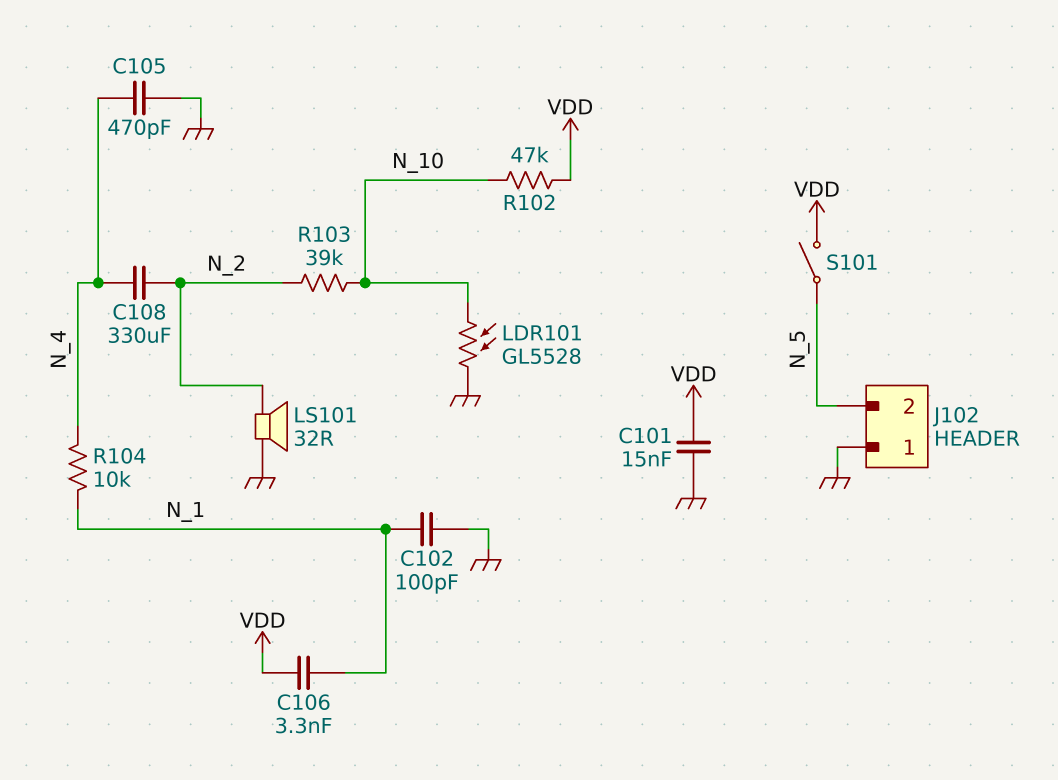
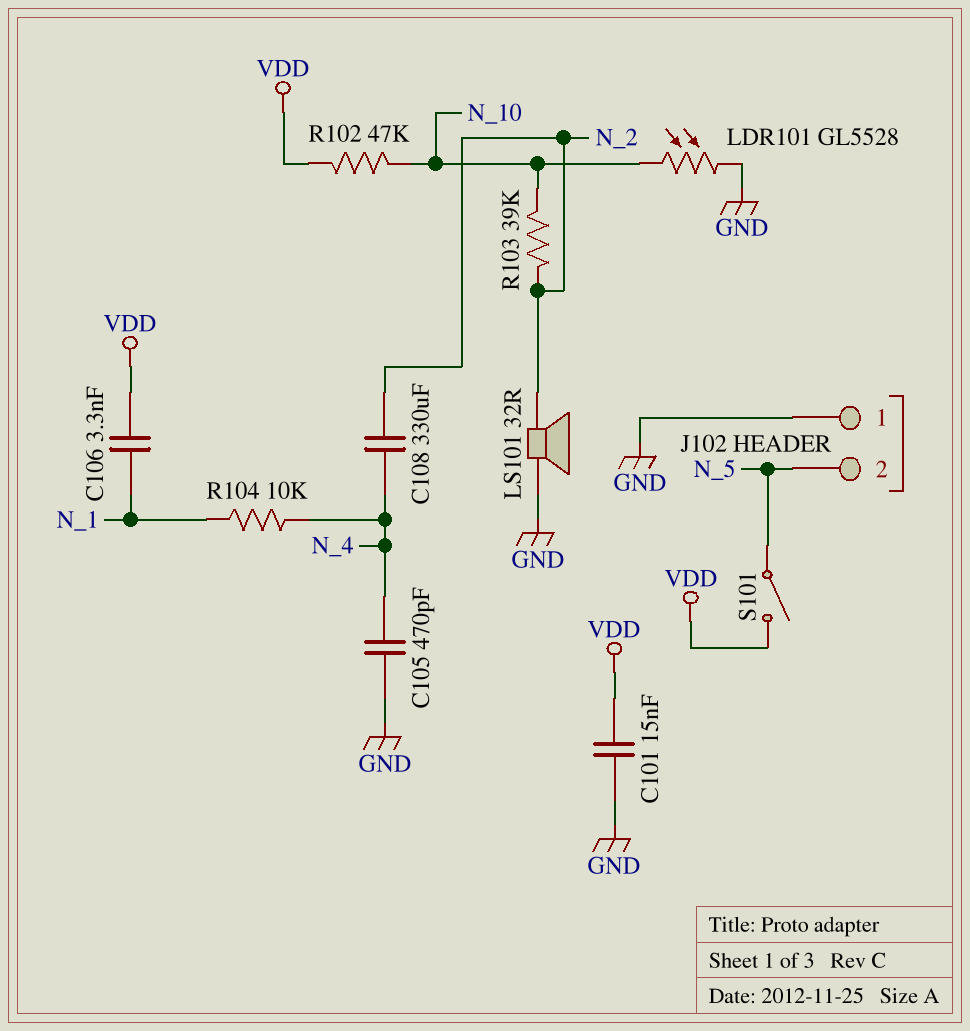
C102: 100pF (GND, N_1) -> none

